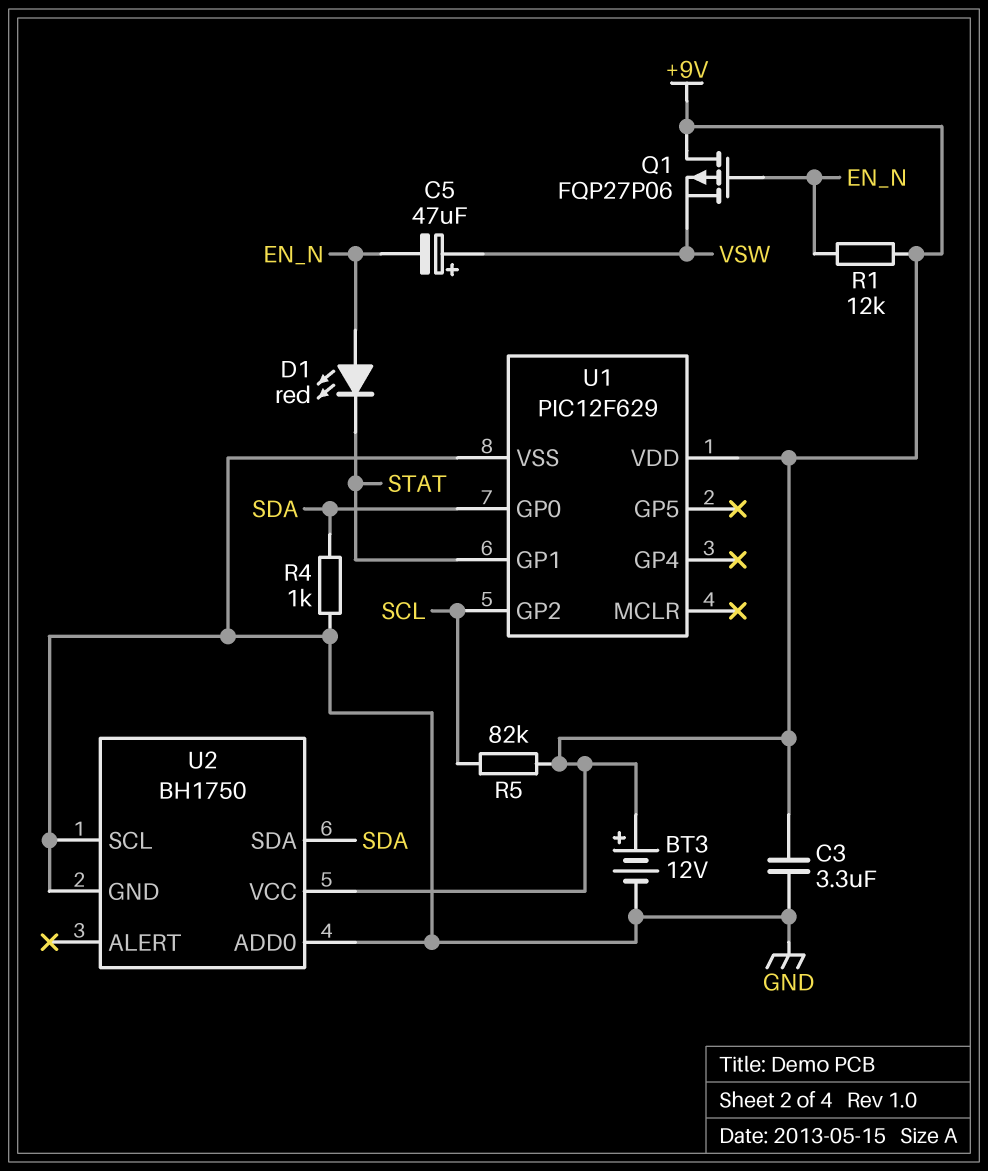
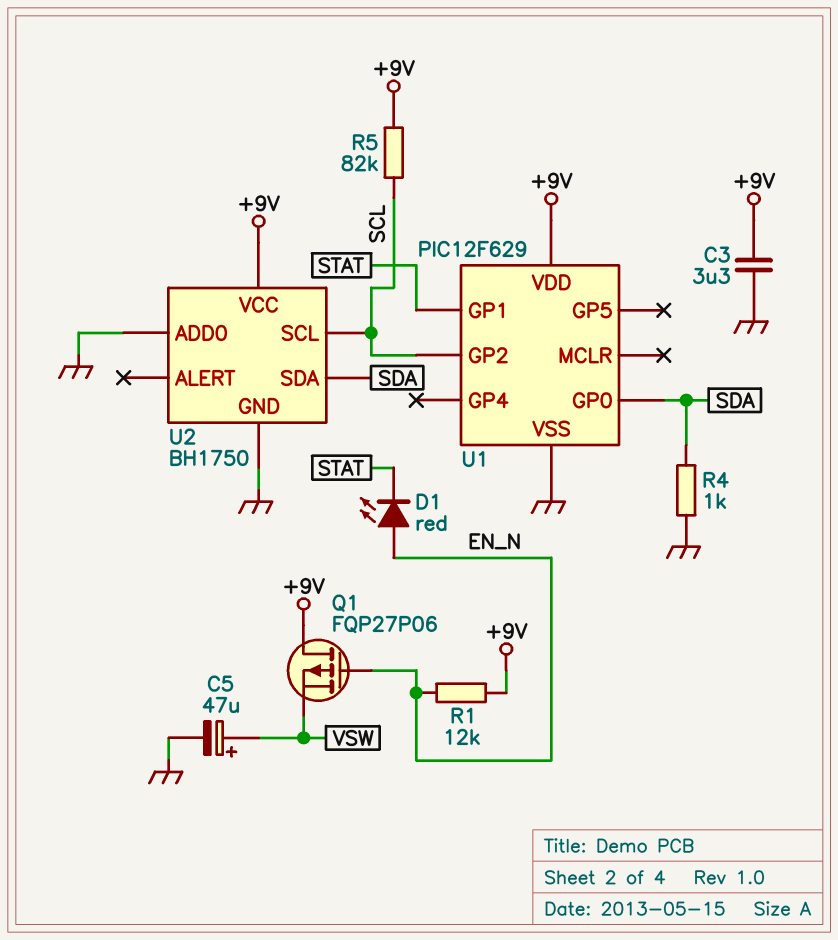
BT3: 12V (plus +9V, minus GND) -> none
C5: 47uF (plus VSW, minus EN_N) -> 47uF (plus VSW, minus GND)
U2 pin SCL: GND -> SCL

